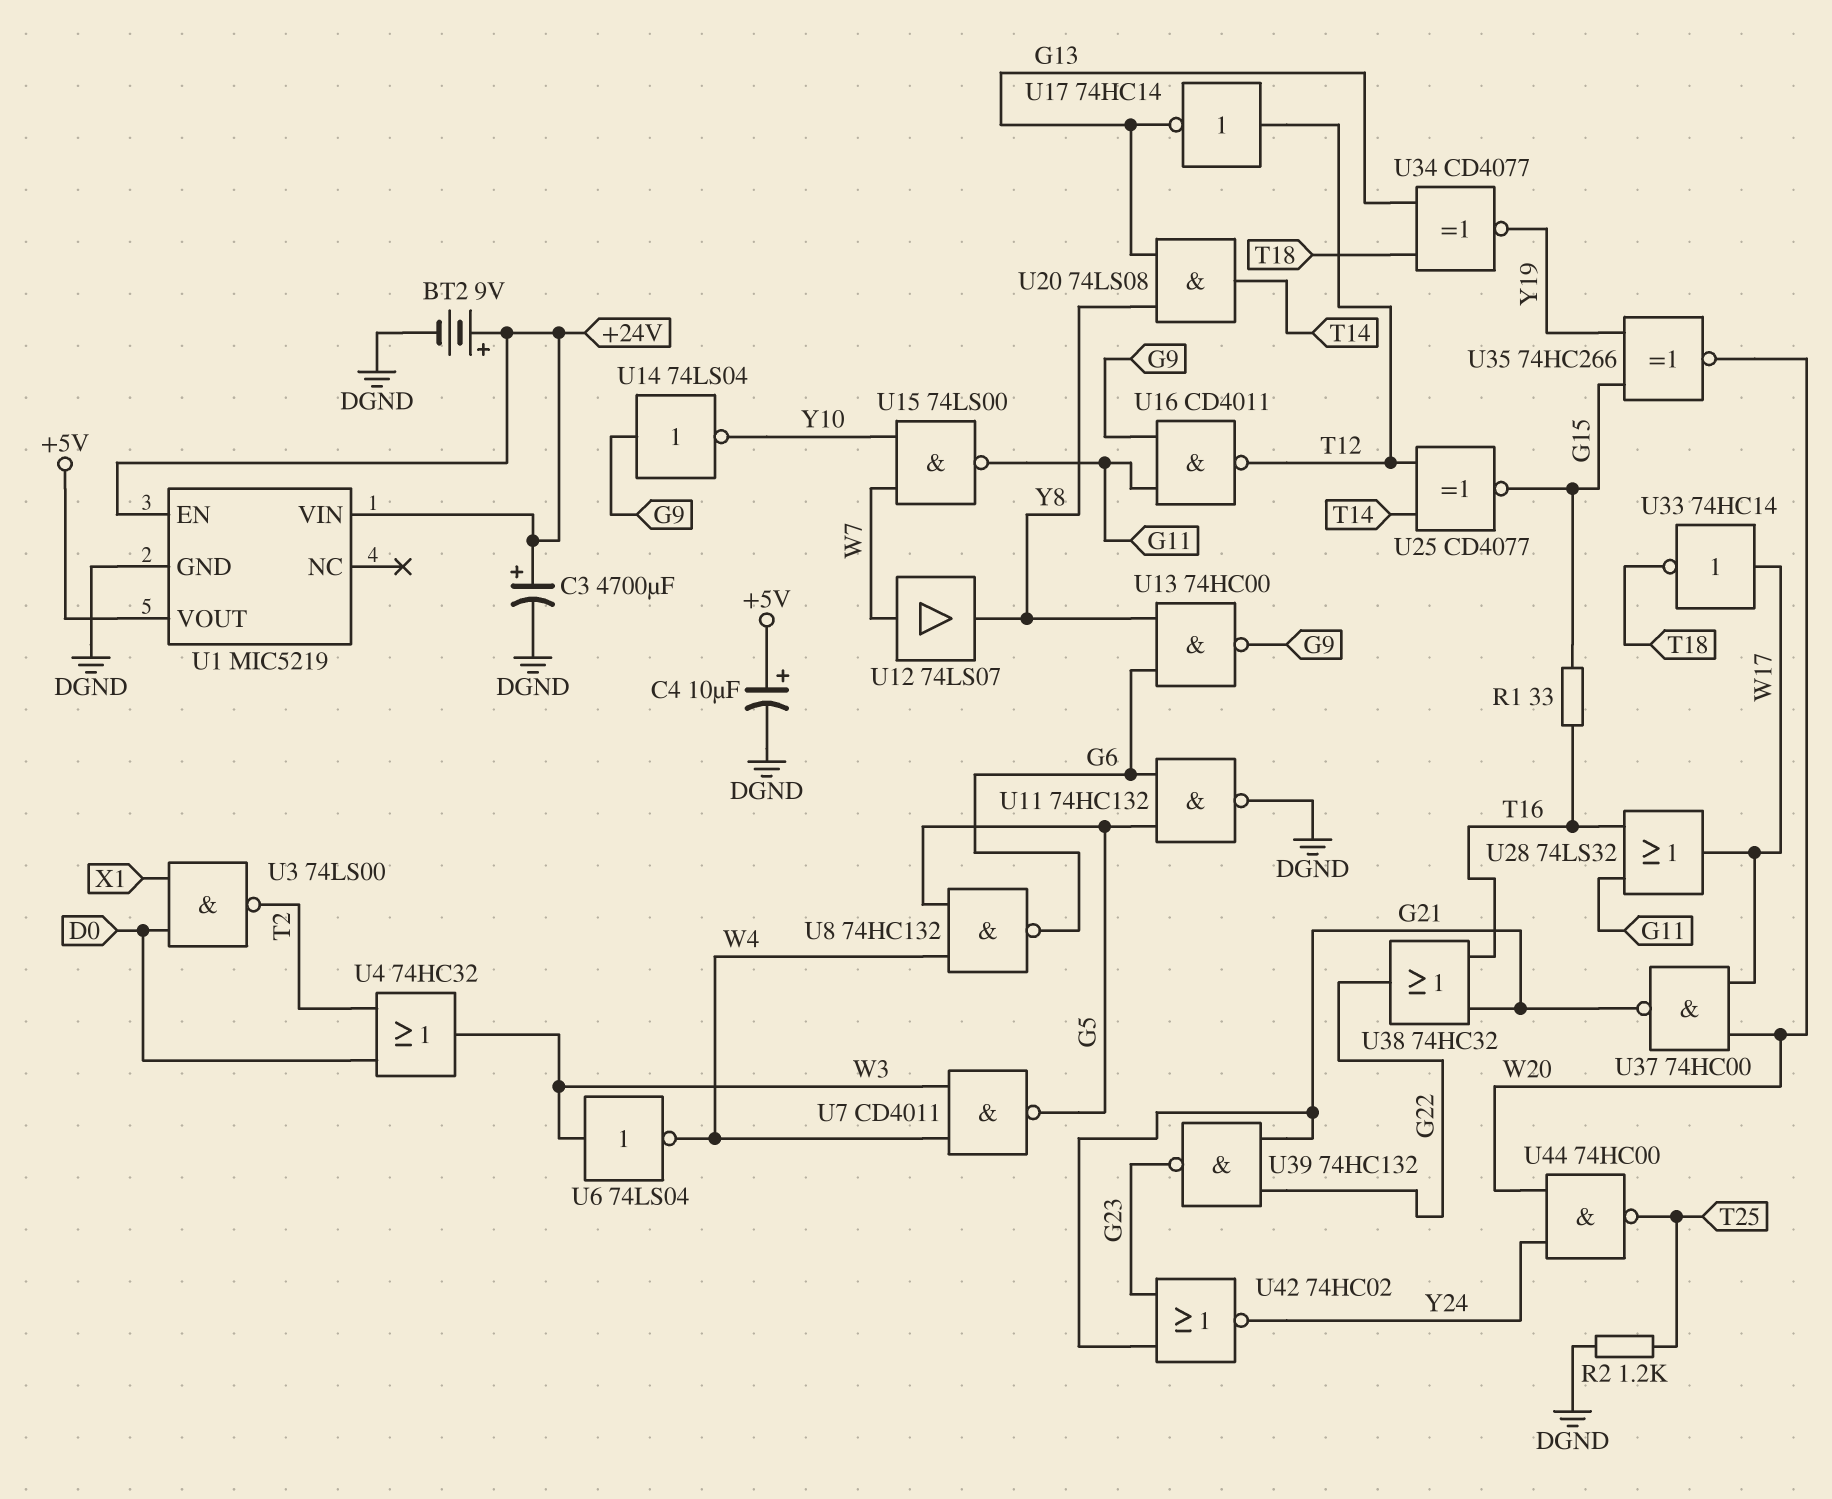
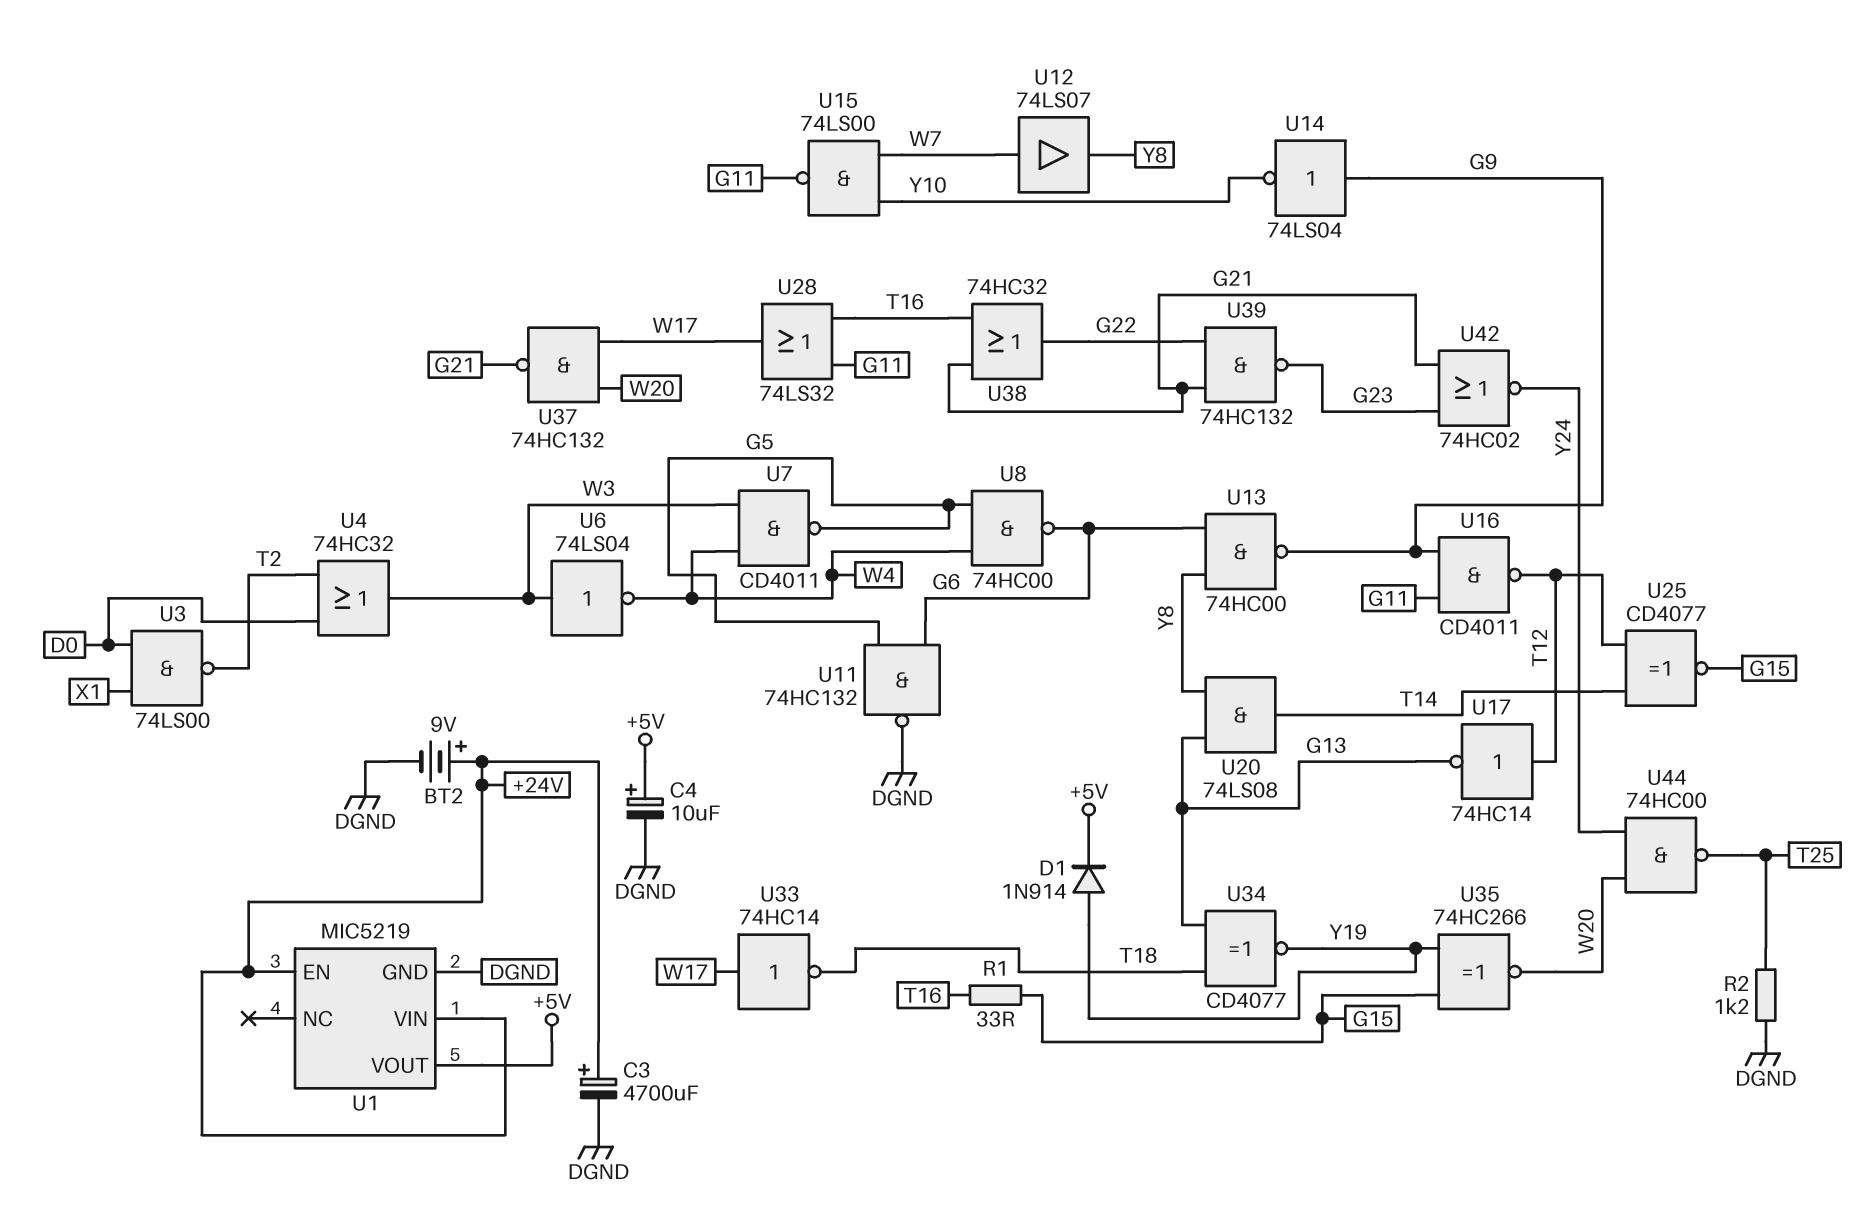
D1: none -> diode 1N914 (A Y19, K +5V)
U8: NAND 74HC132 (in G5, in W4, out G6) -> NAND 74HC00 (in G5, in W4, out G6)
U37: NAND 74HC00 (in W17, in W20, out G21) -> NAND 74HC132 (in W17, in W20, out G21)

